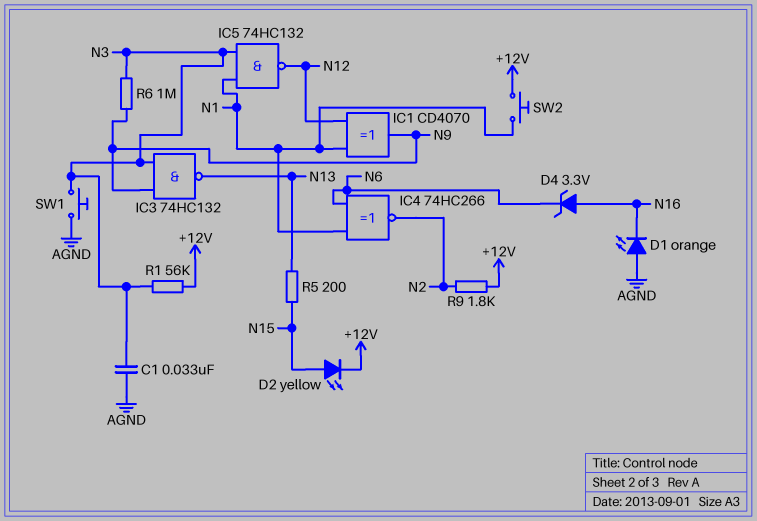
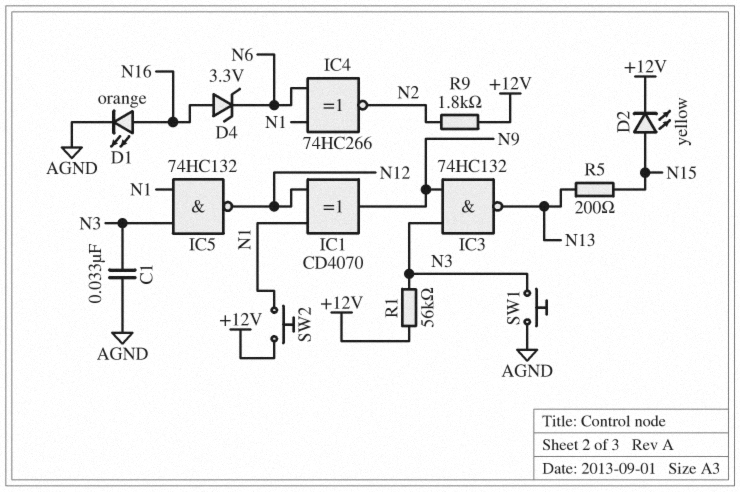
D1: LED orange (A AGND, K N16) -> LED orange (A N16, K AGND)
R6: 1M (N3, N9) -> none

